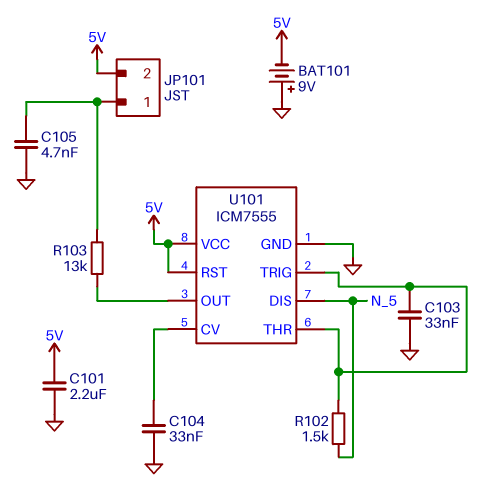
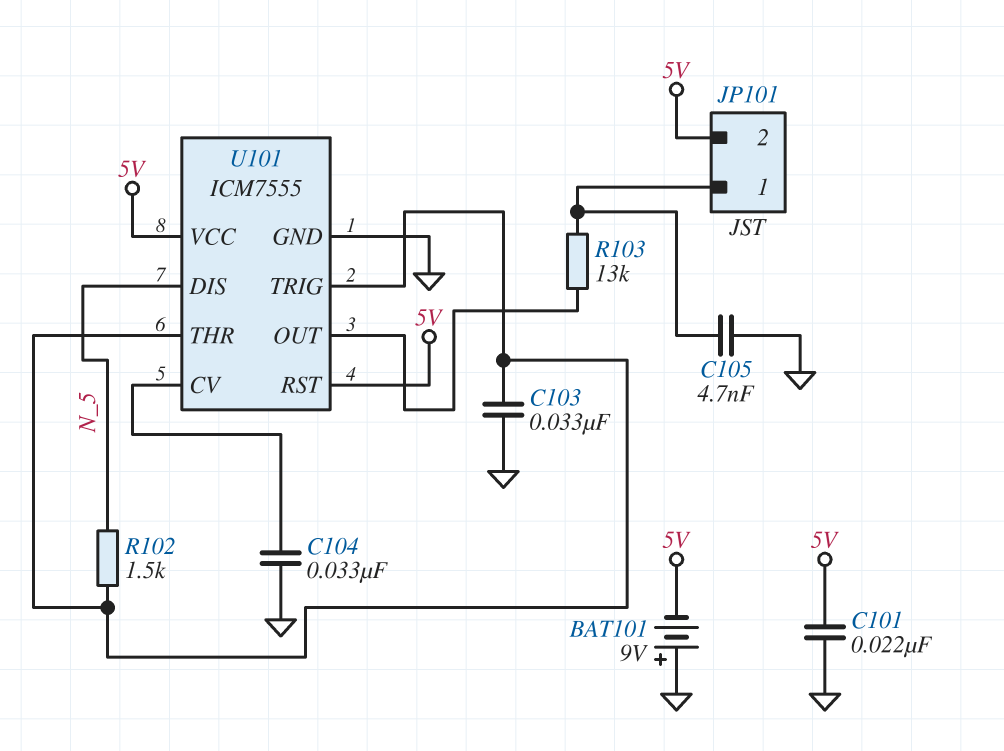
C101: 2.2uF (5V, GND) -> 22nF (5V, GND)

